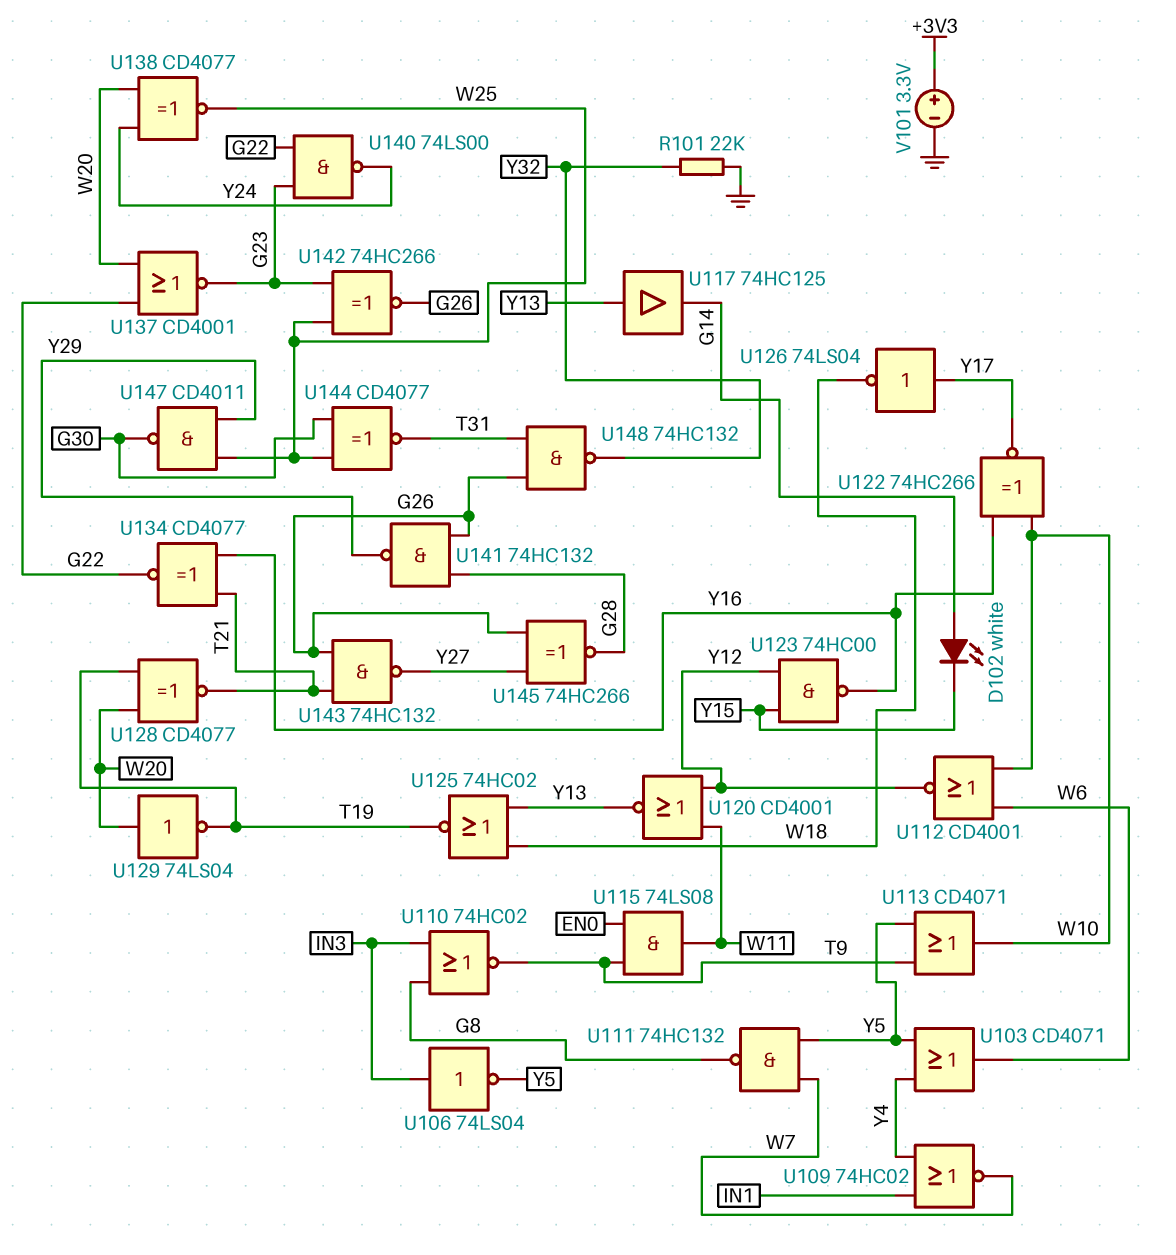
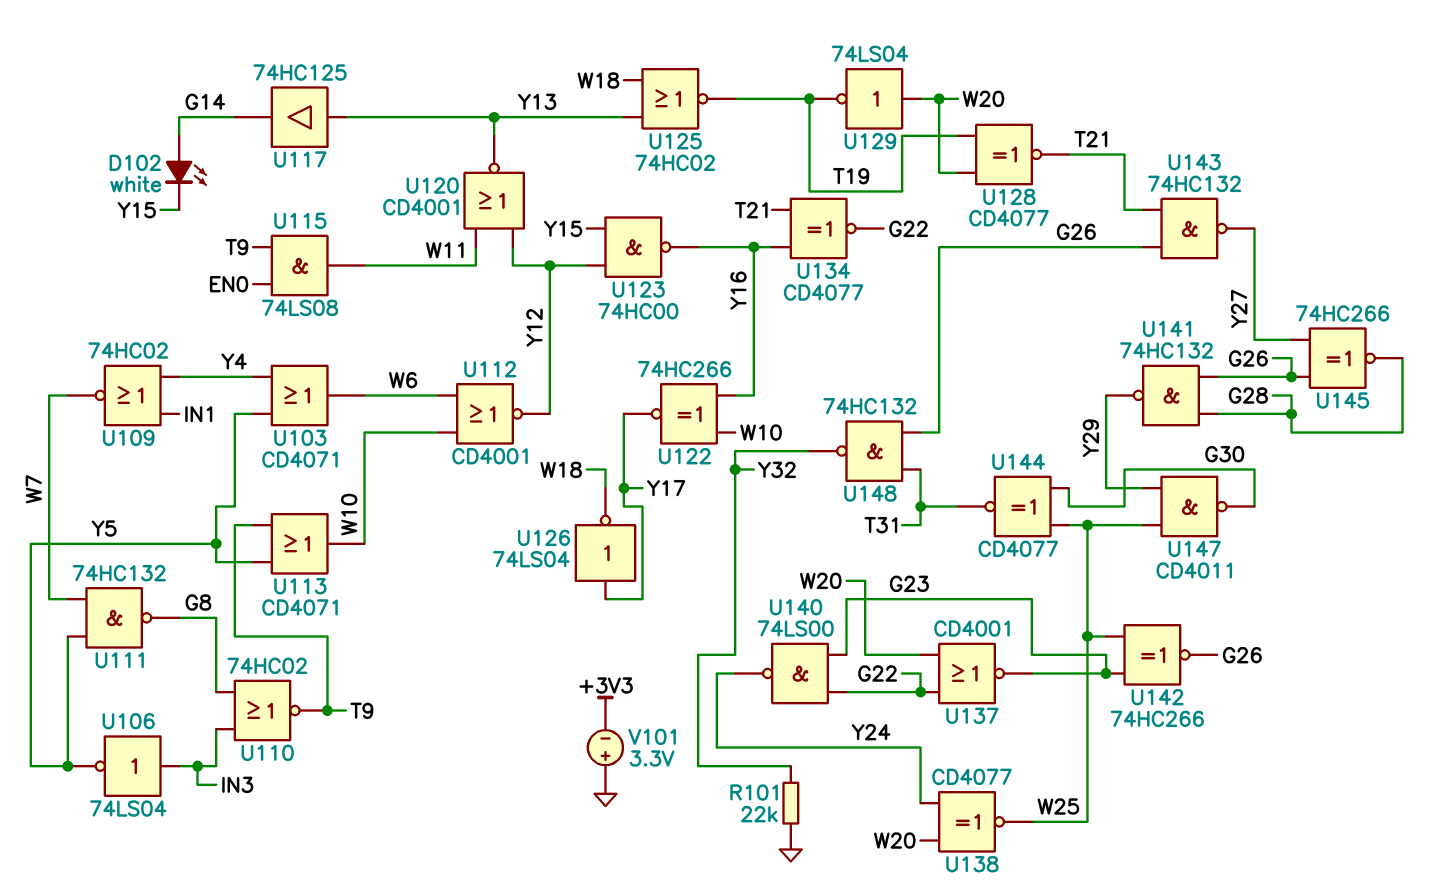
V101: 3.3V (plus +3V3, minus GND) -> 3.3V (plus GND, minus +3V3)

